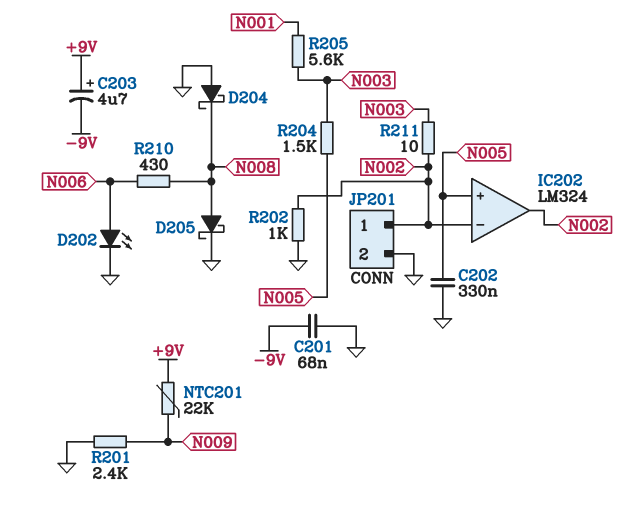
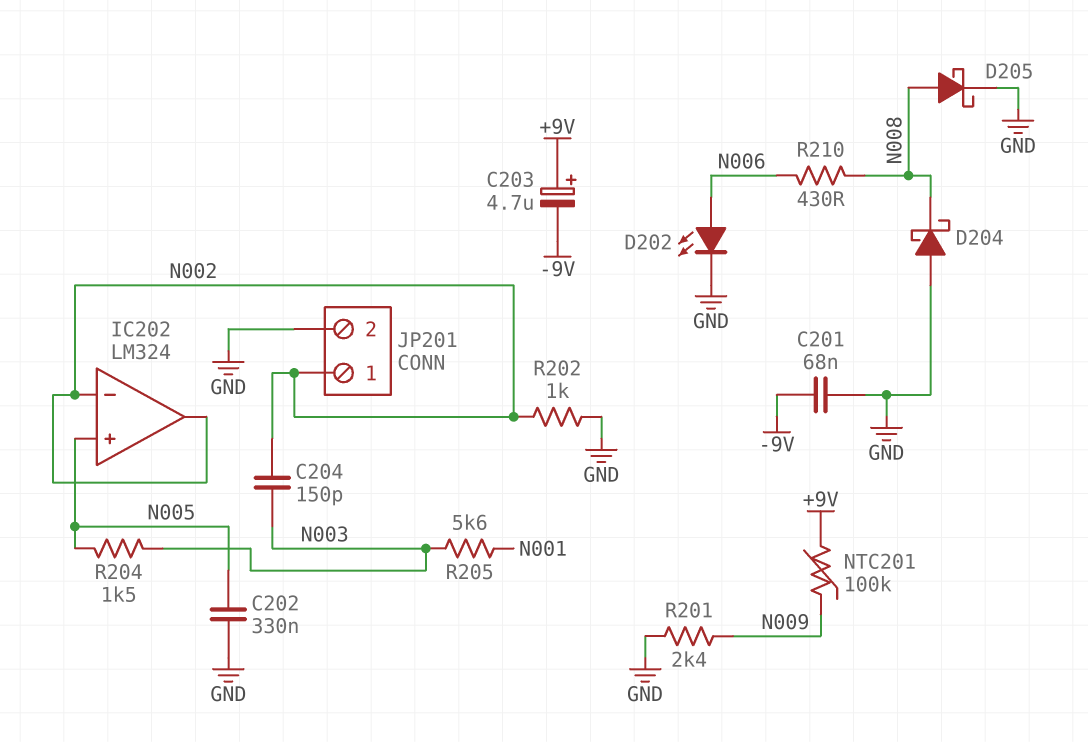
C204: none -> 150pF (N002, N003)
NTC201: 22k (+9V, N009) -> 100k (+9V, N009)
R211: 10 (N002, N003) -> none

